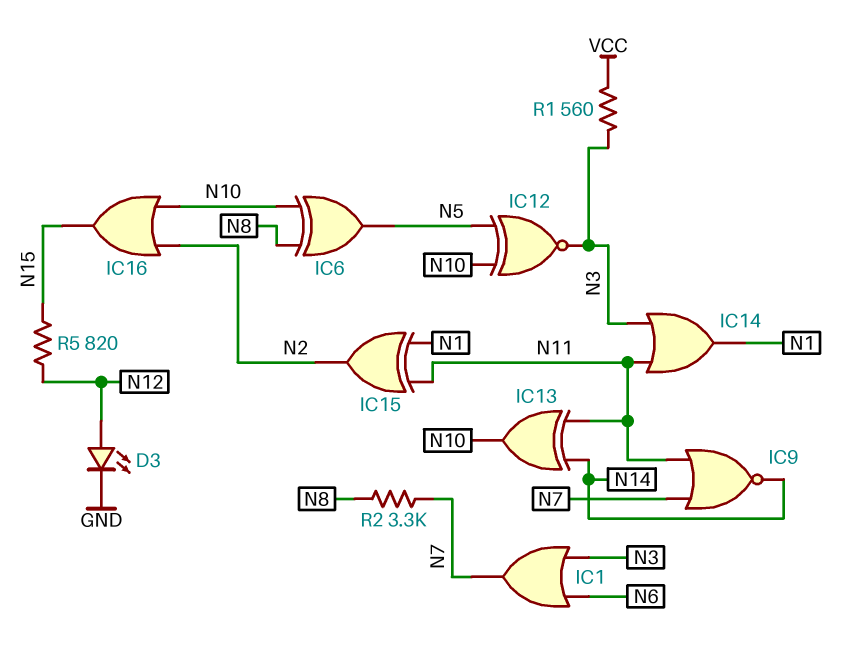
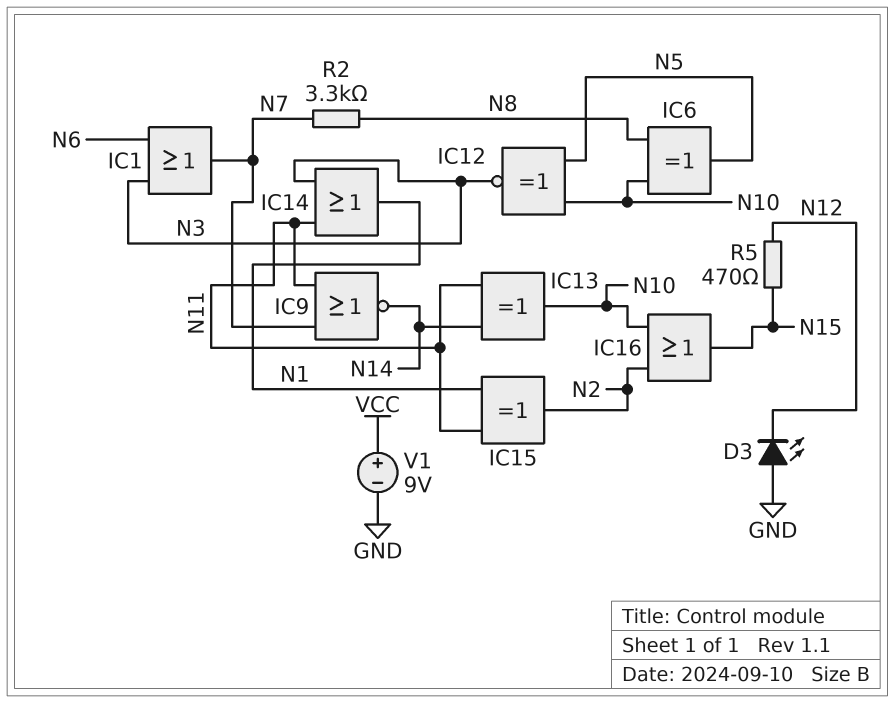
D3: LED (A N12, K GND) -> LED (A GND, K N12)
R1: 560 (N3, VCC) -> none
R5: 820 (N12, N15) -> 470 (N12, N15)
V1: none -> 9V (plus VCC, minus GND)

